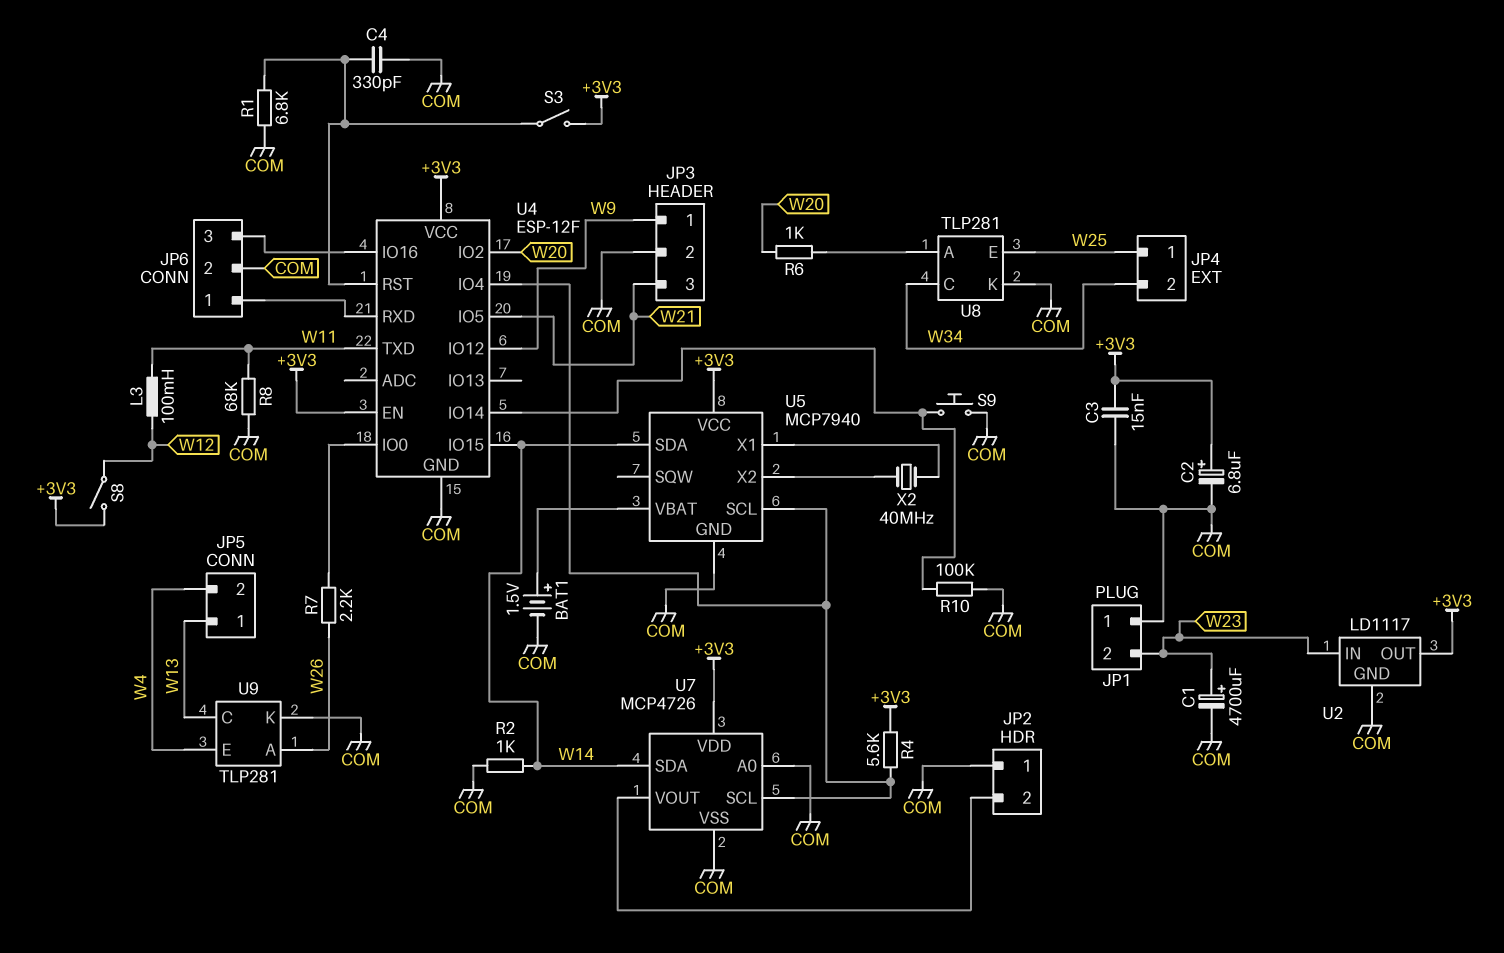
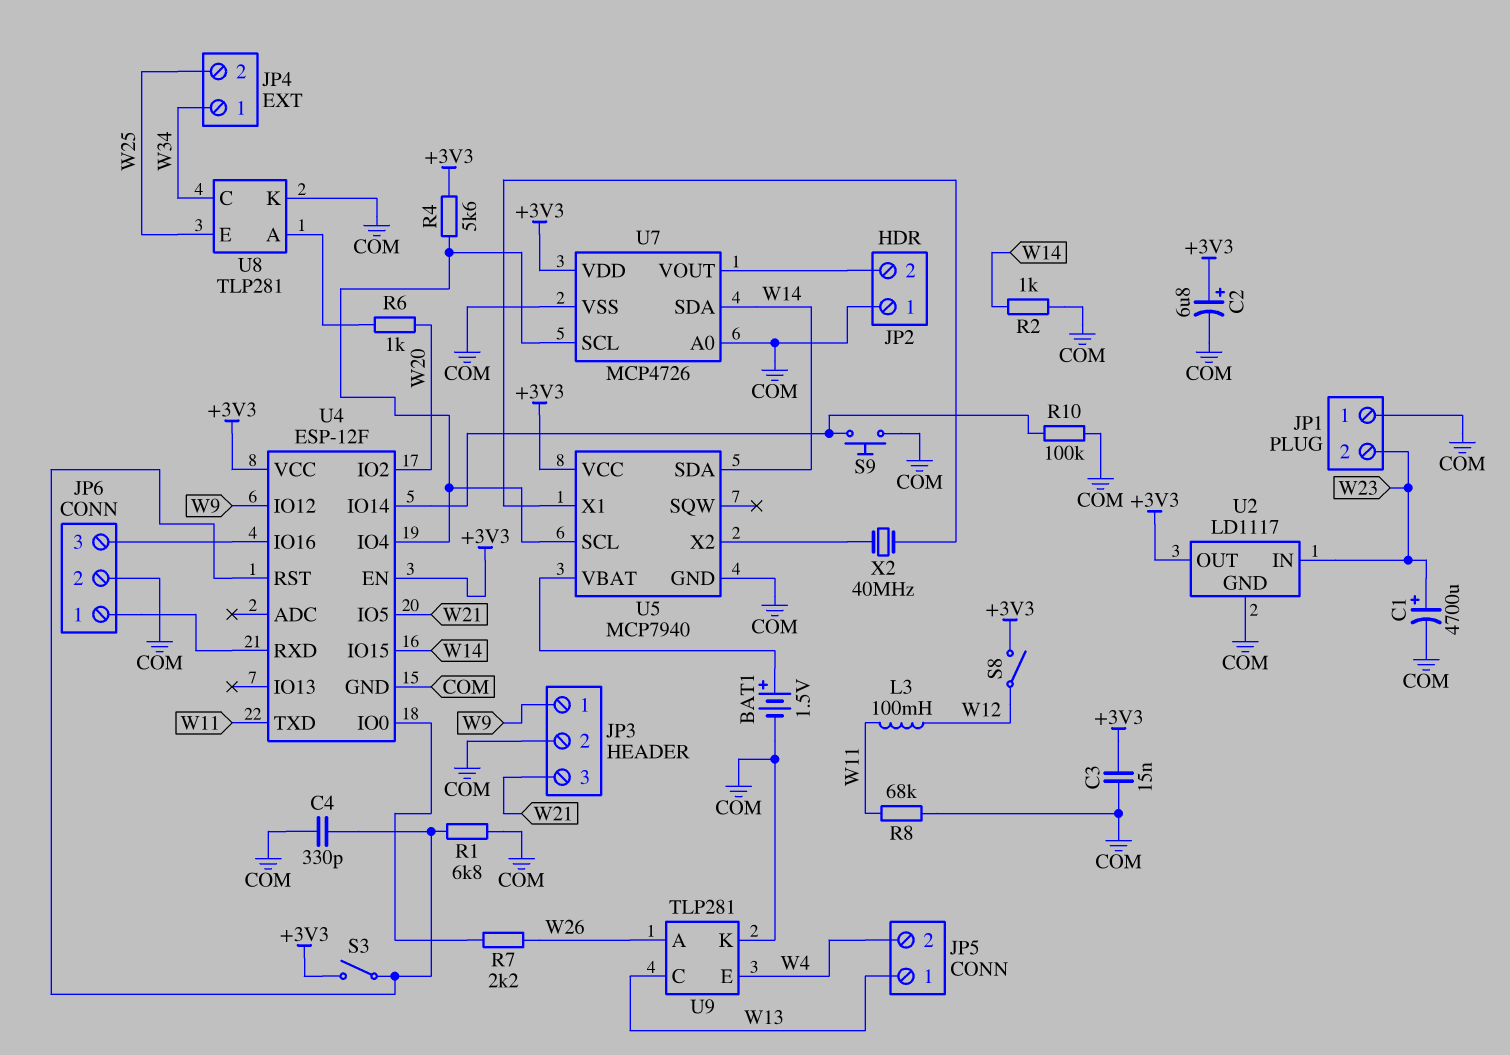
JP4 pin 1: W25 -> W34
JP4 pin 2: W34 -> W25

